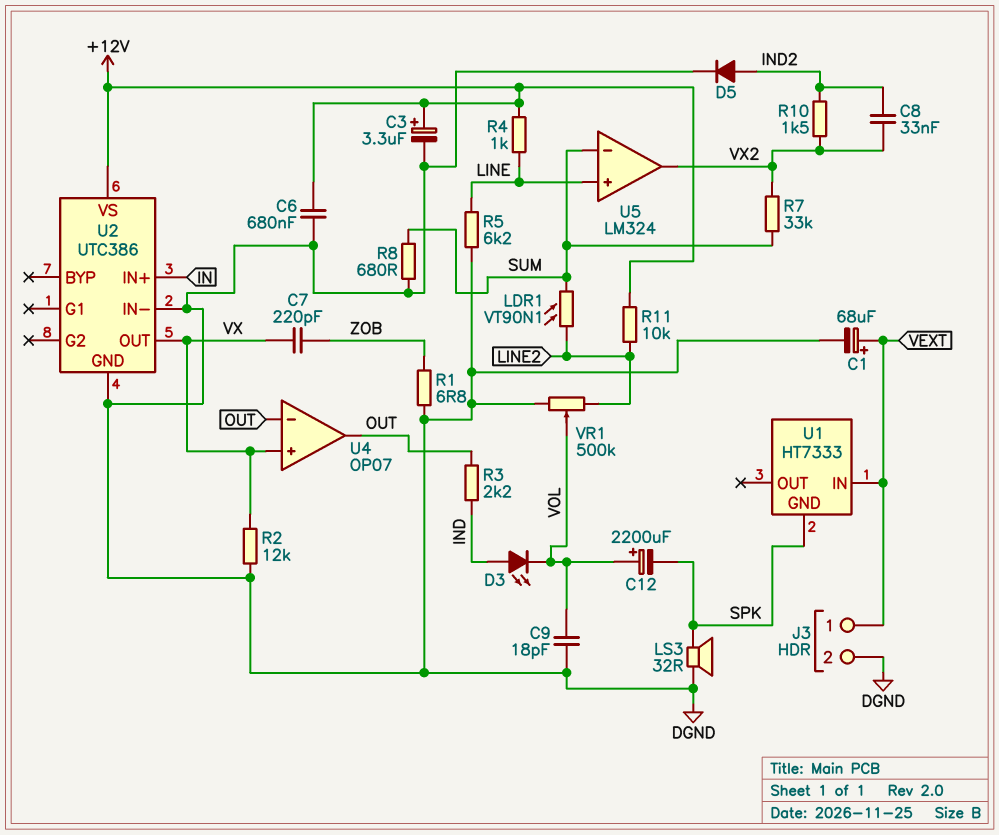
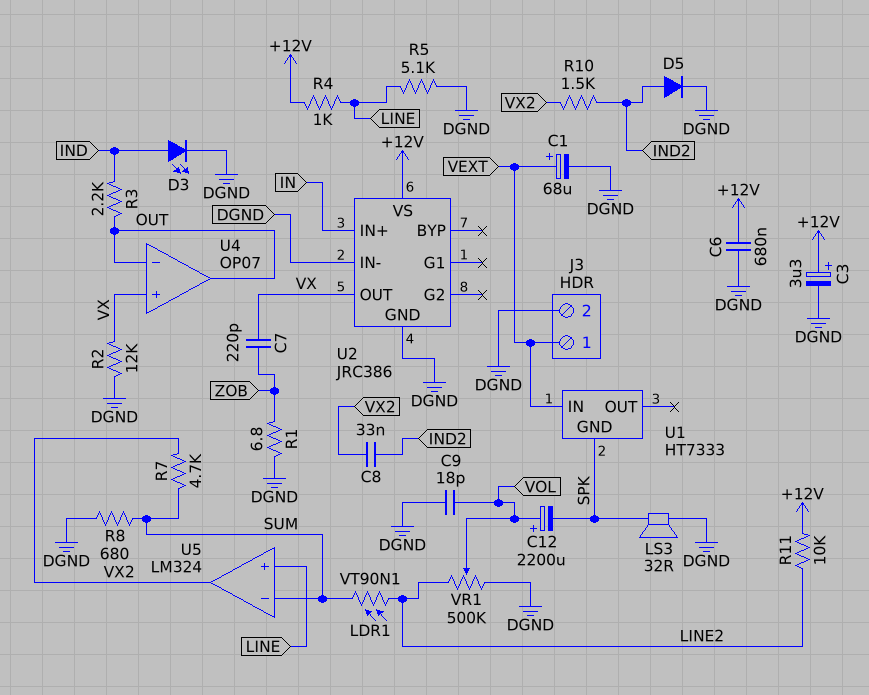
D3: LED (A IND, K VOL) -> LED (A IND, K DGND)
R5: 6.2k (DGND, LINE) -> 5.1k (DGND, LINE)
R7: 33k (SUM, VX2) -> 4.7k (SUM, VX2)
U2: UTC386 -> JRC386

